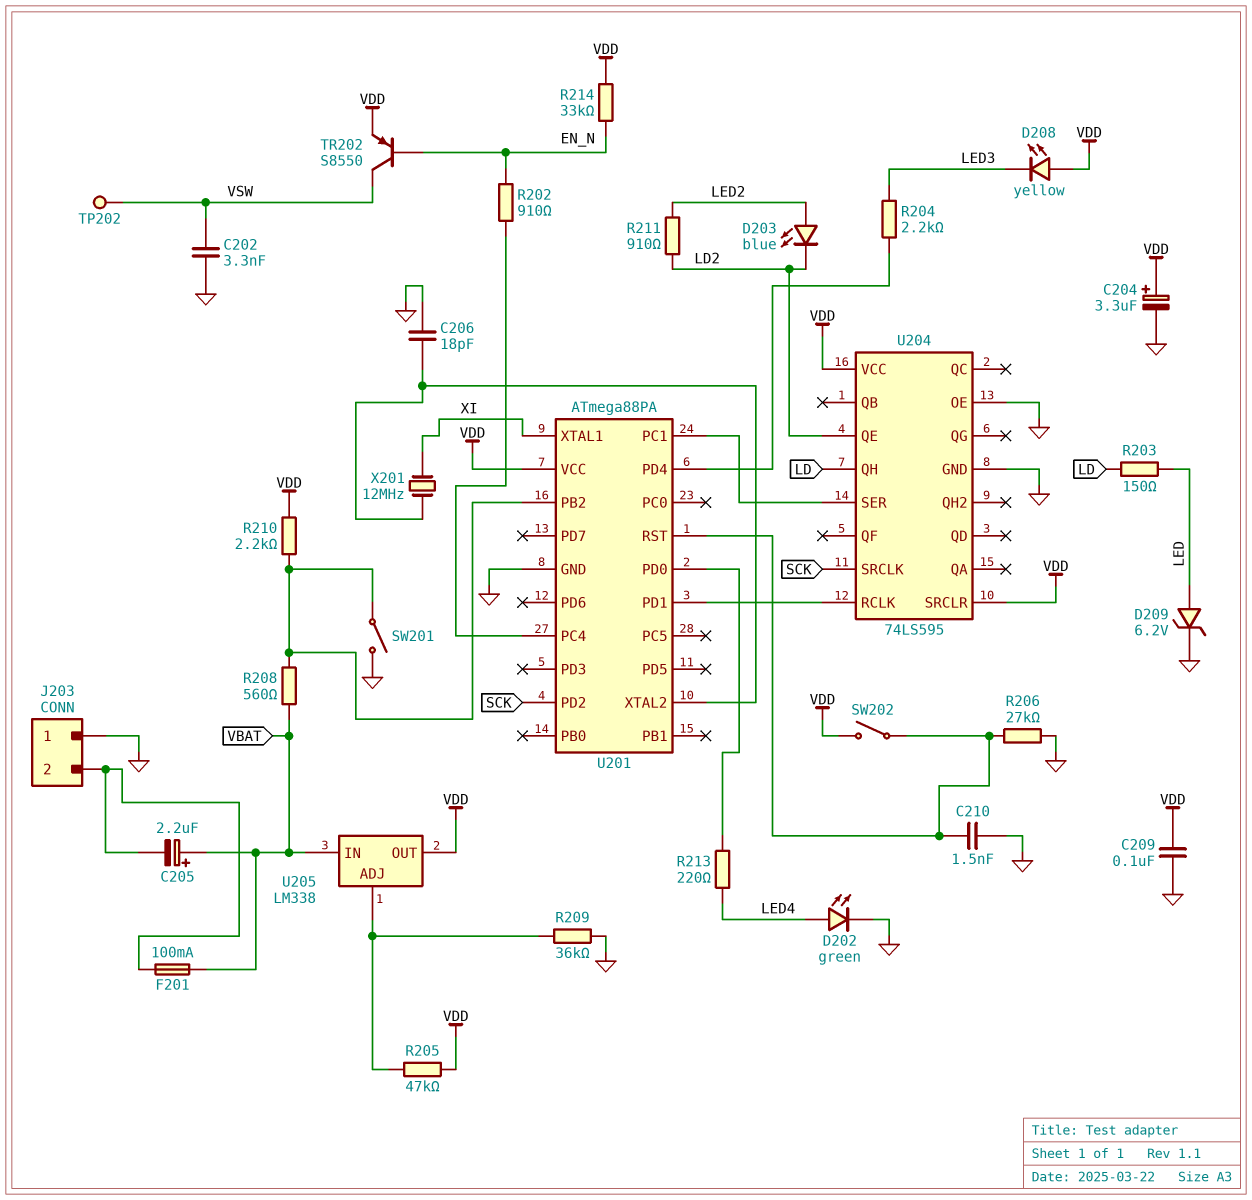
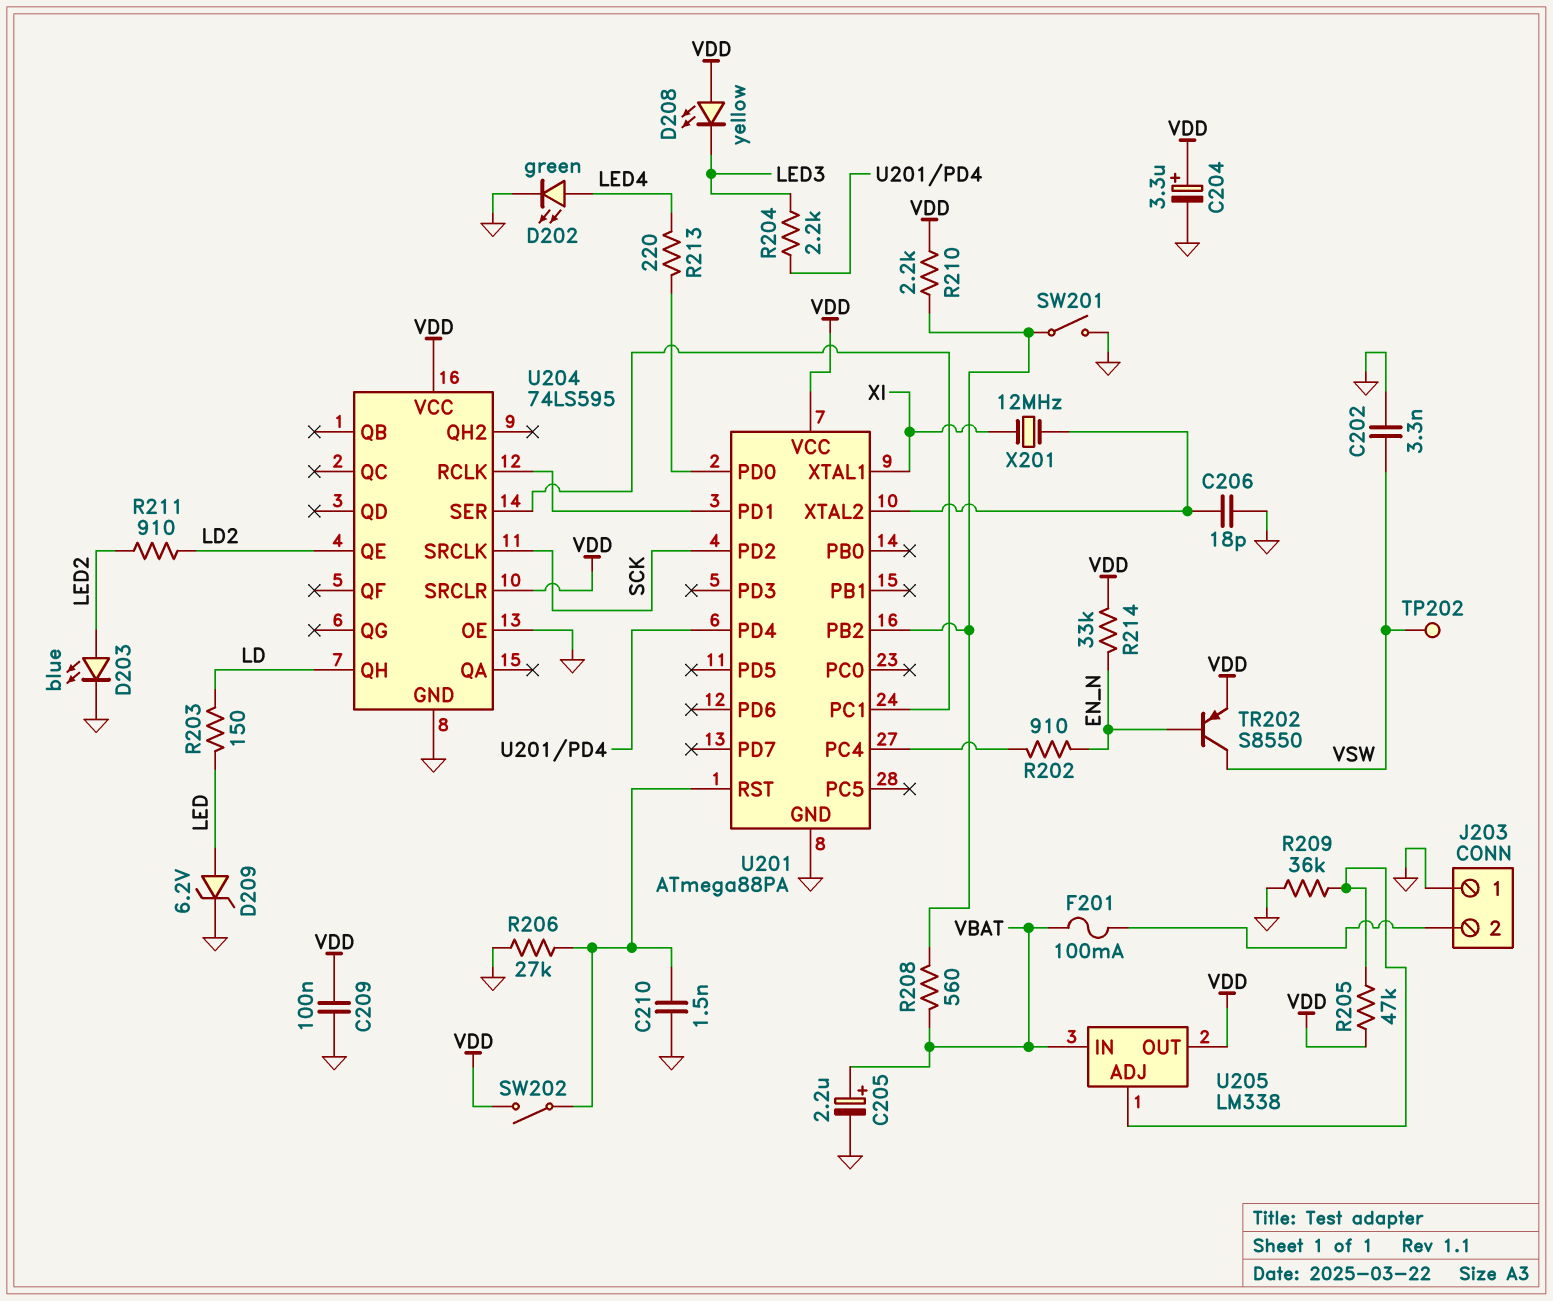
C205: 2.2uF (plus VBAT, minus J203/2) -> 2.2uF (plus VBAT, minus GND)
D203: LED blue (A LED2, K LD2) -> LED blue (A LED2, K GND)

